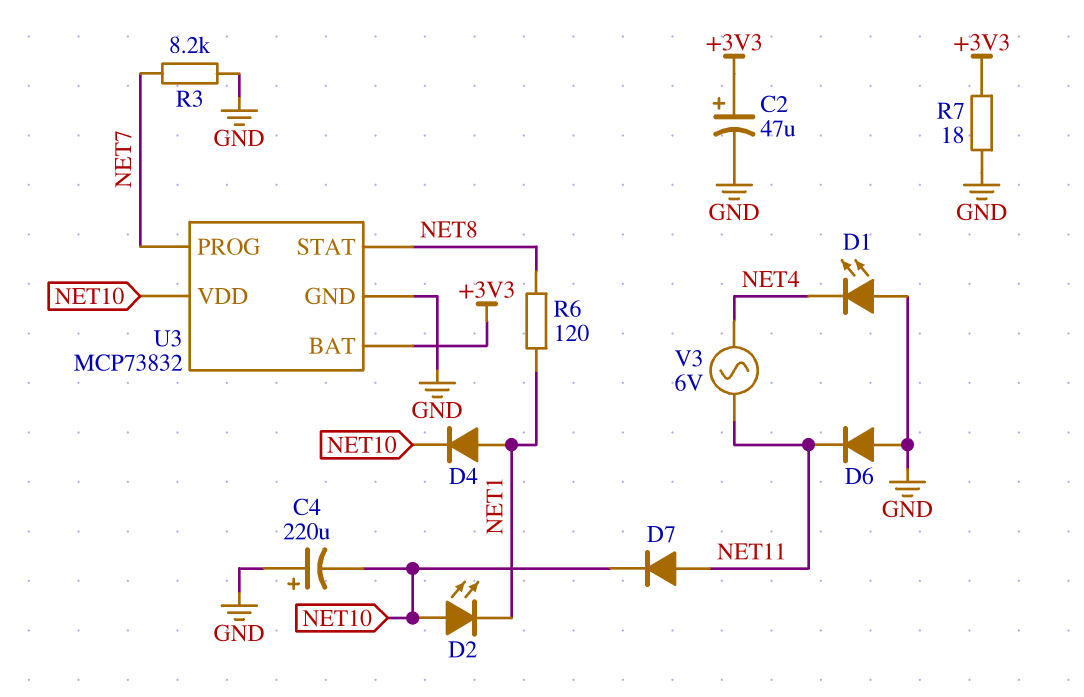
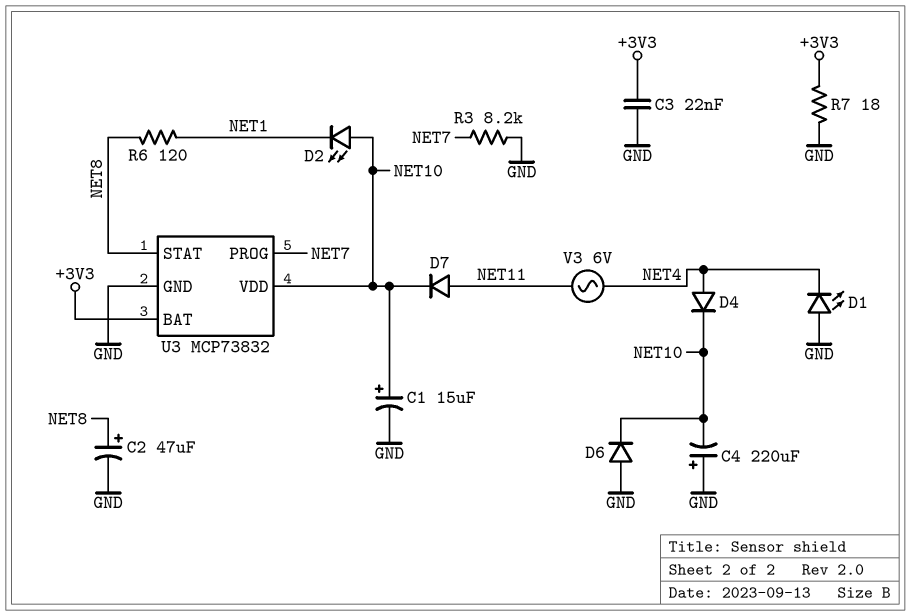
C1: none -> 15uF (plus NET10, minus GND)
C2: 47uF (plus +3V3, minus GND) -> 47uF (plus NET8, minus GND)
C3: none -> 22nF (+3V3, GND)
D4: diode (A NET1, K NET10) -> diode (A NET4, K NET10)
D6: diode (A GND, K NET11) -> diode (A GND, K NET10)

